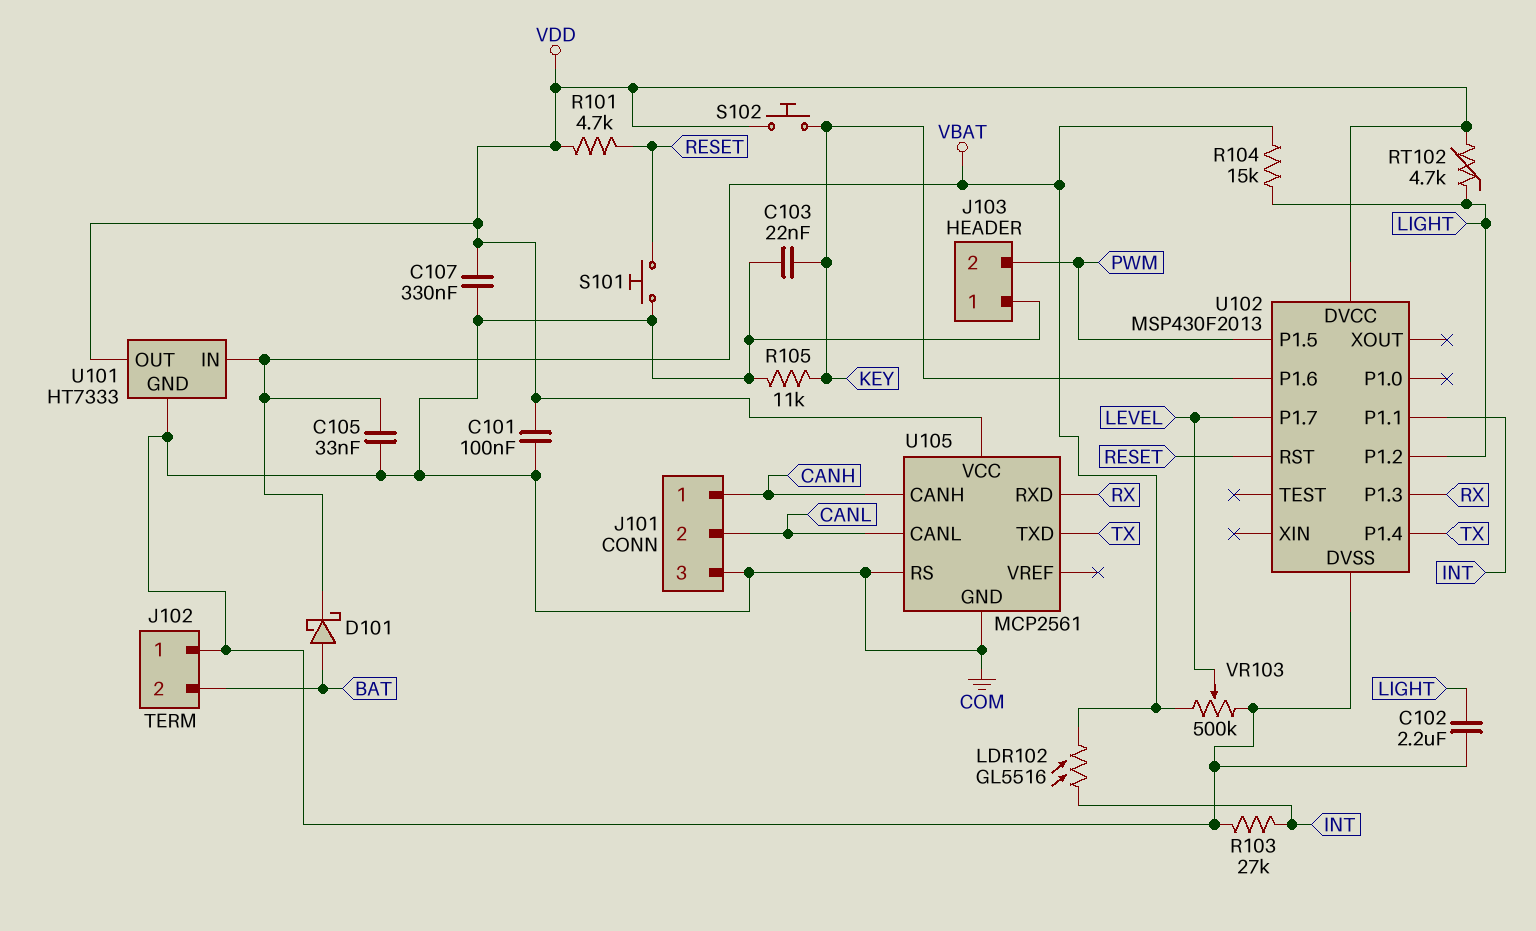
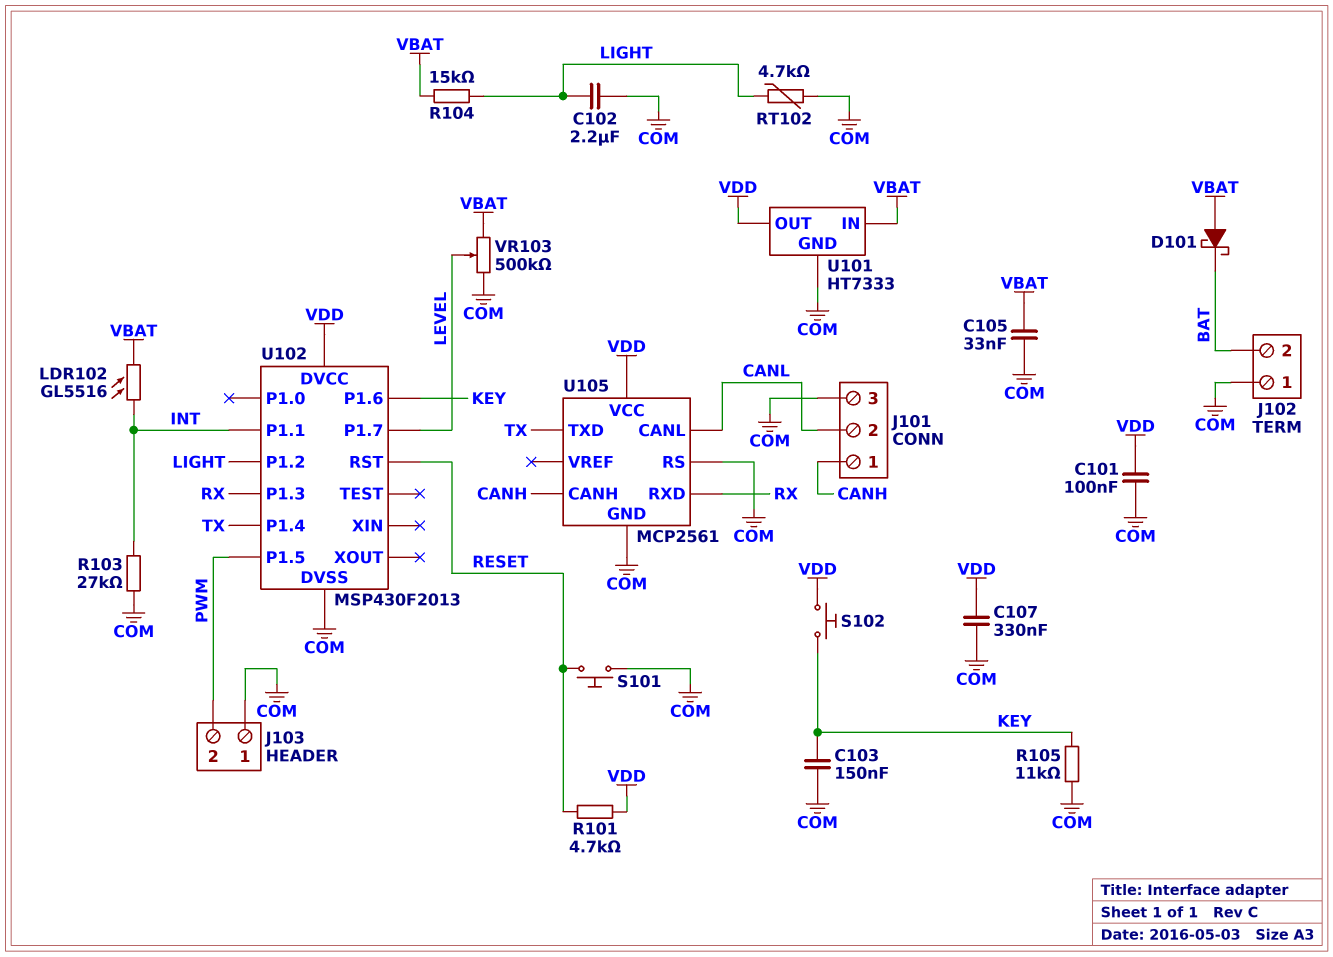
C103: 22nF (COM, KEY) -> 150nF (COM, KEY)
D101: schottky (A BAT, K VBAT) -> schottky (A VBAT, K BAT)
RT102: 4.7k (LIGHT, VDD) -> 4.7k (COM, LIGHT)

